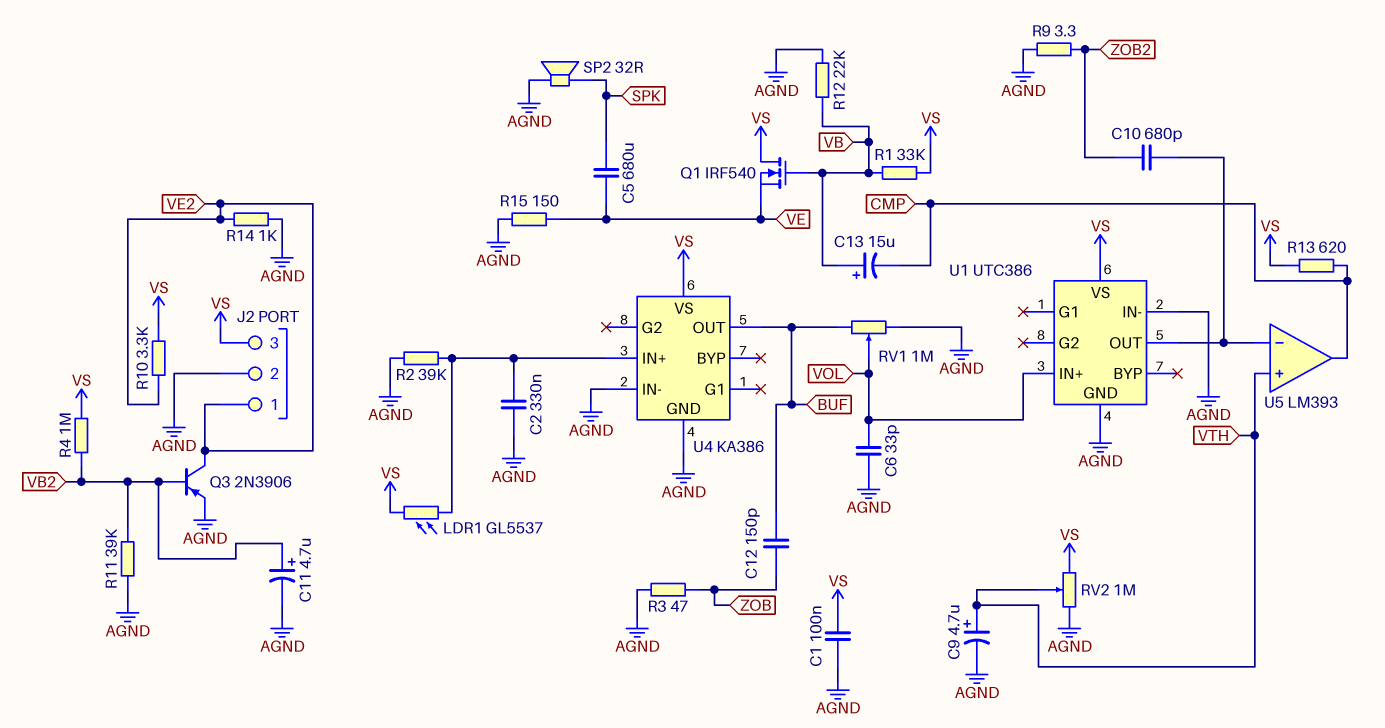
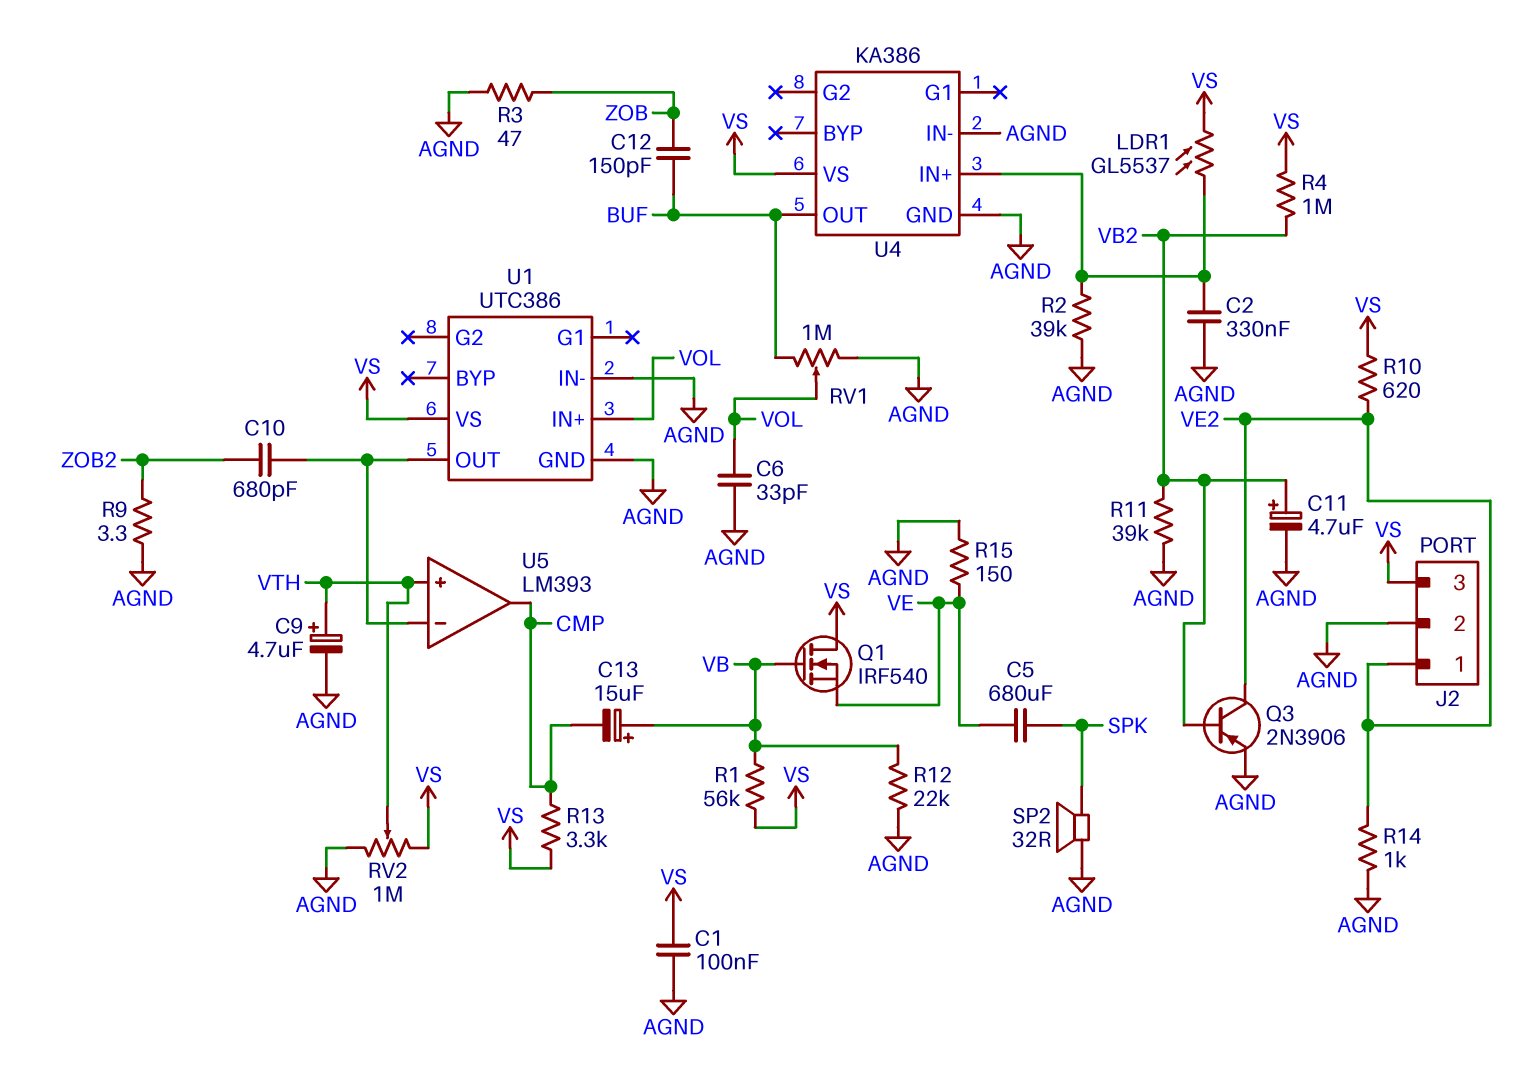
R1: 33k (VB, VS) -> 56k (VB, VS)
R10: 3.3k (VE2, VS) -> 620 (VE2, VS)
R13: 620 (CMP, VS) -> 3.3k (CMP, VS)

